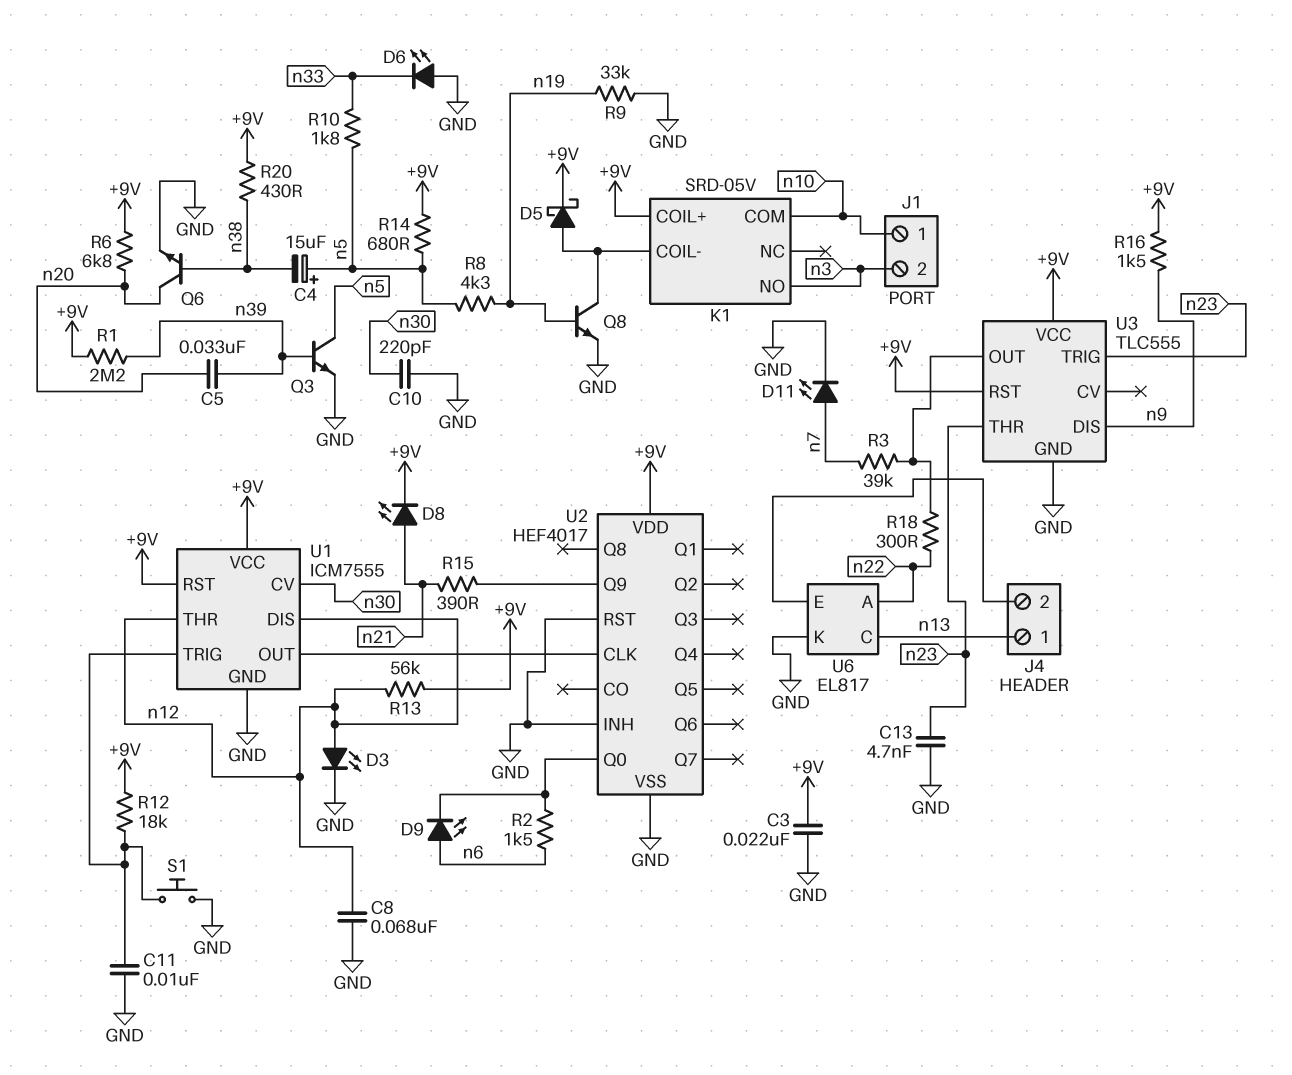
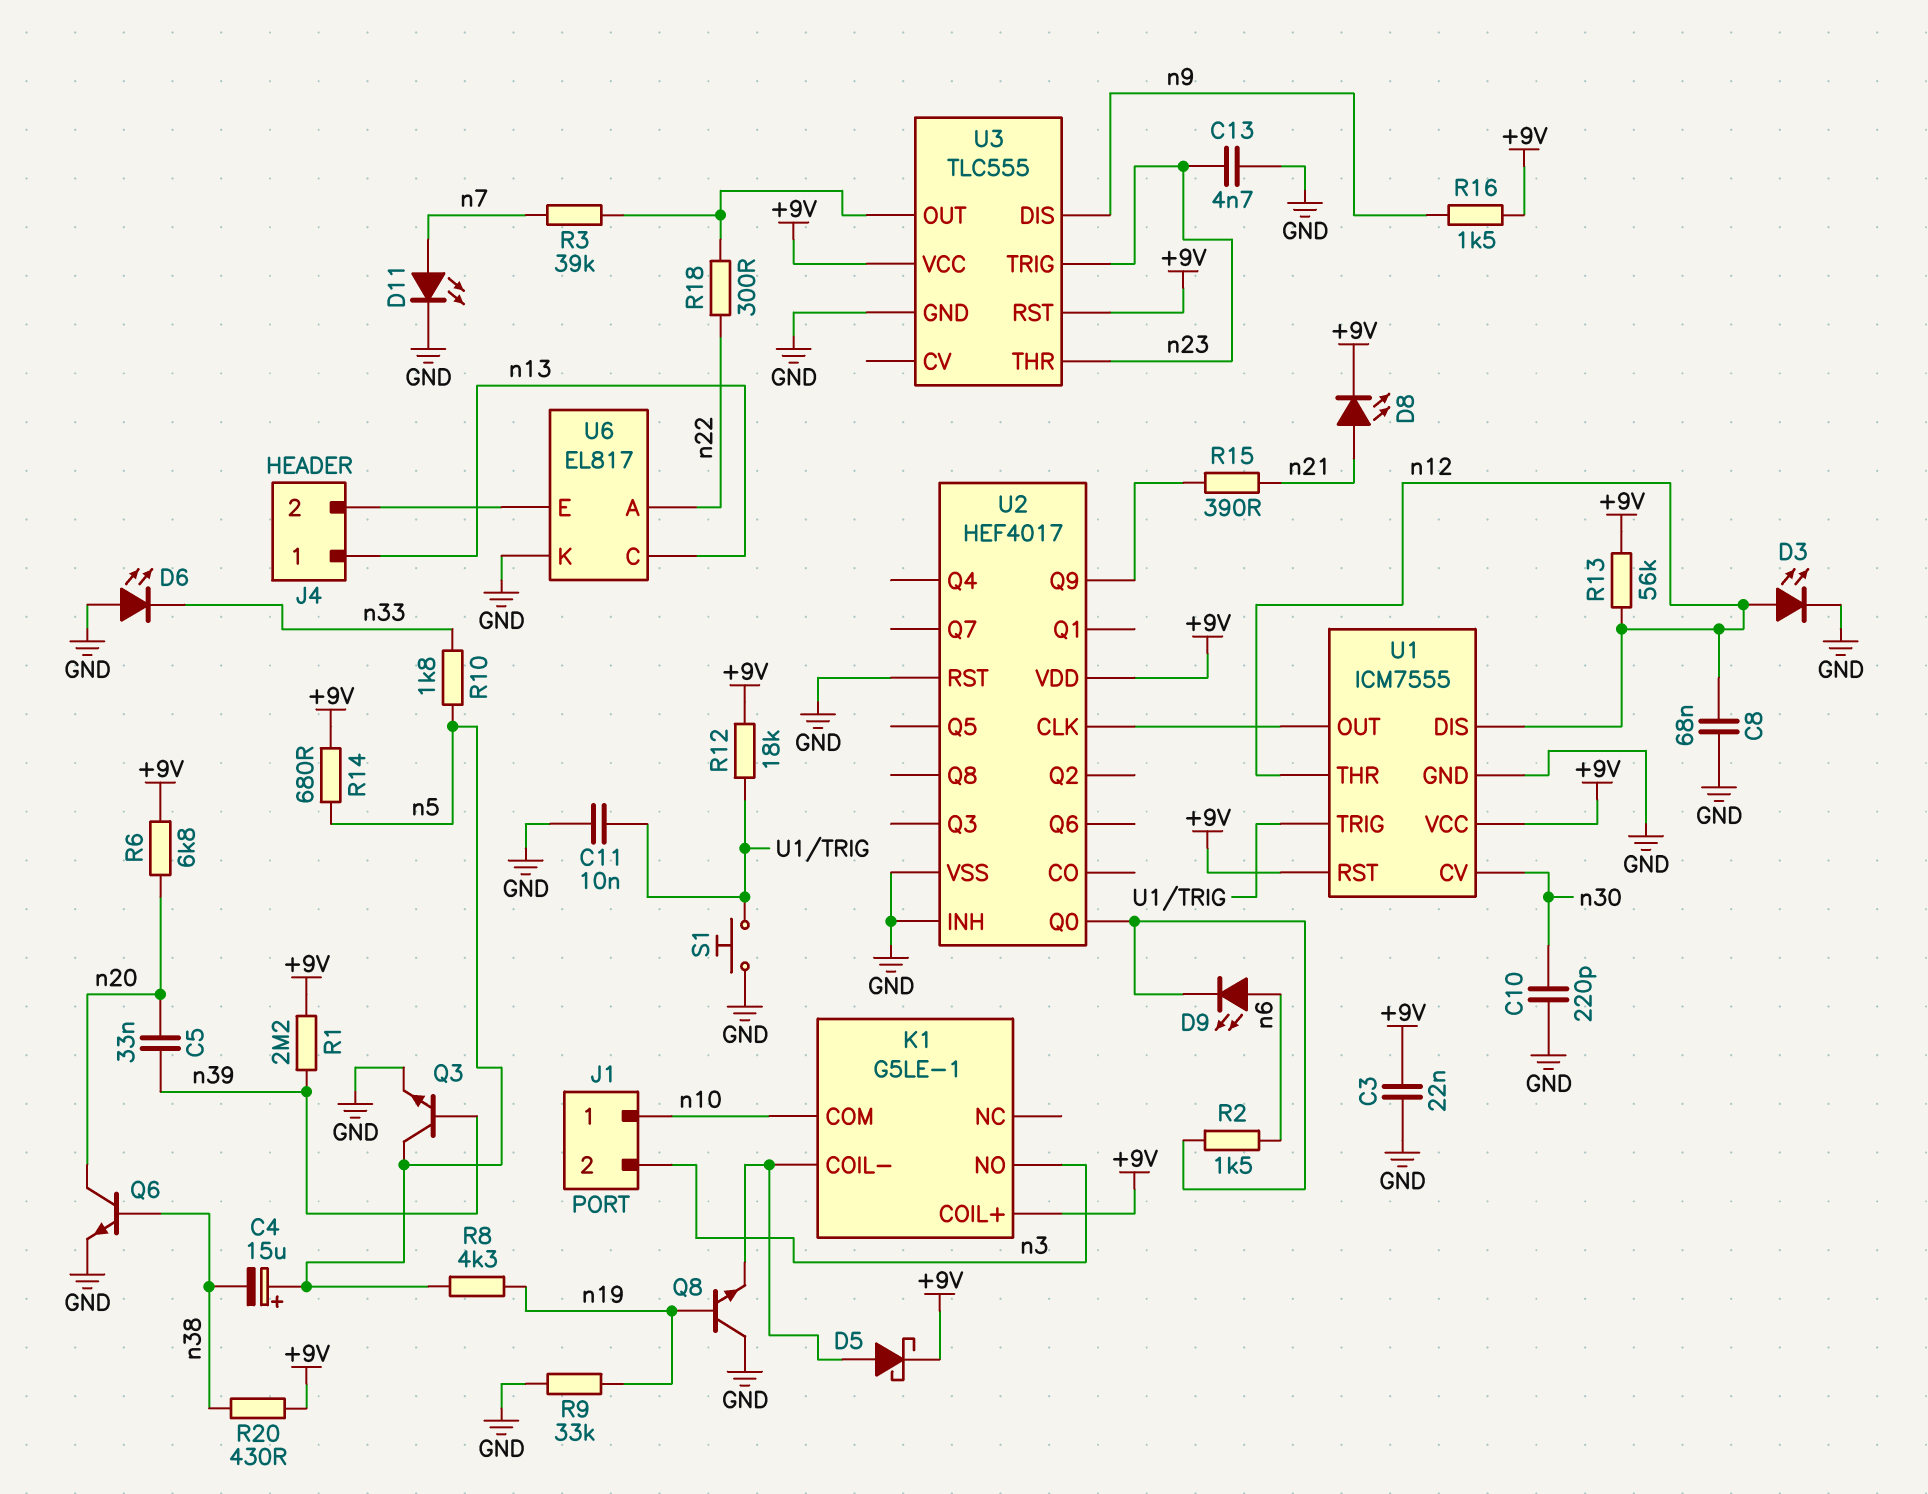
K1: SRD-05V -> G5LE-1
Q8: NPN (B n19, C K1/COIL-, E GND) -> NPN (B n19, C GND, E K1/COIL-)

